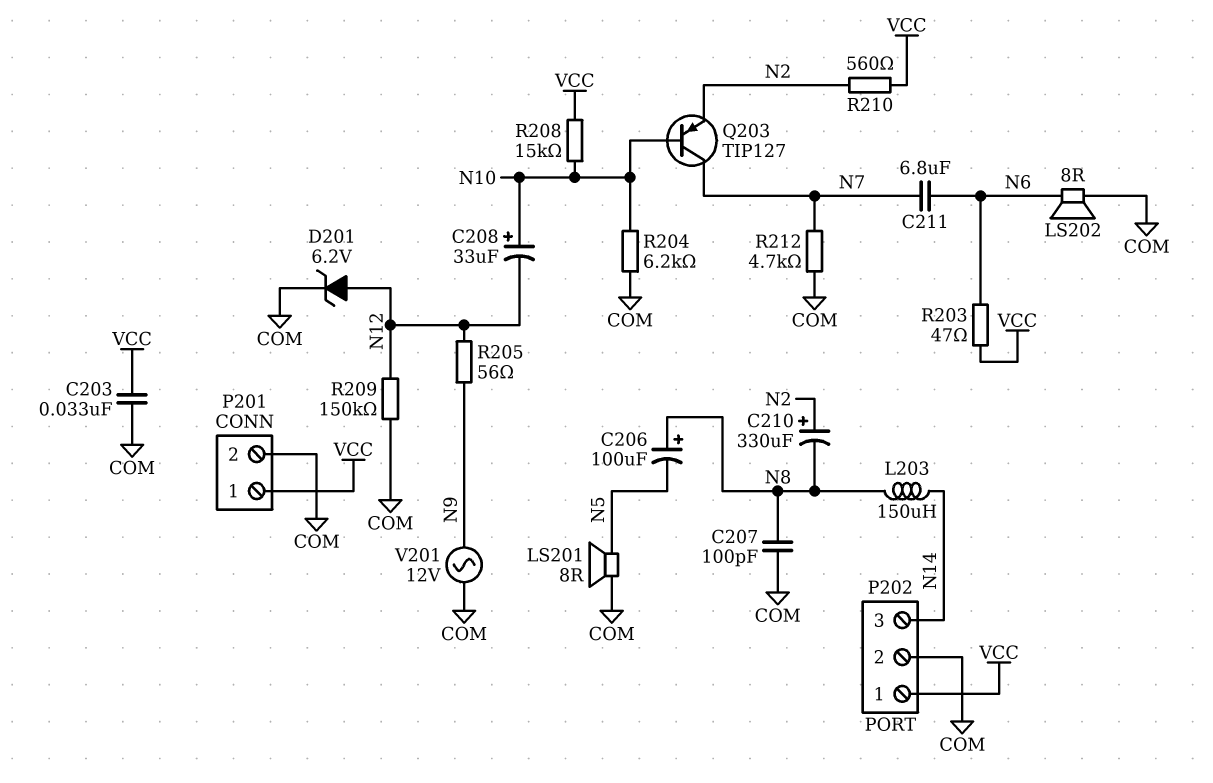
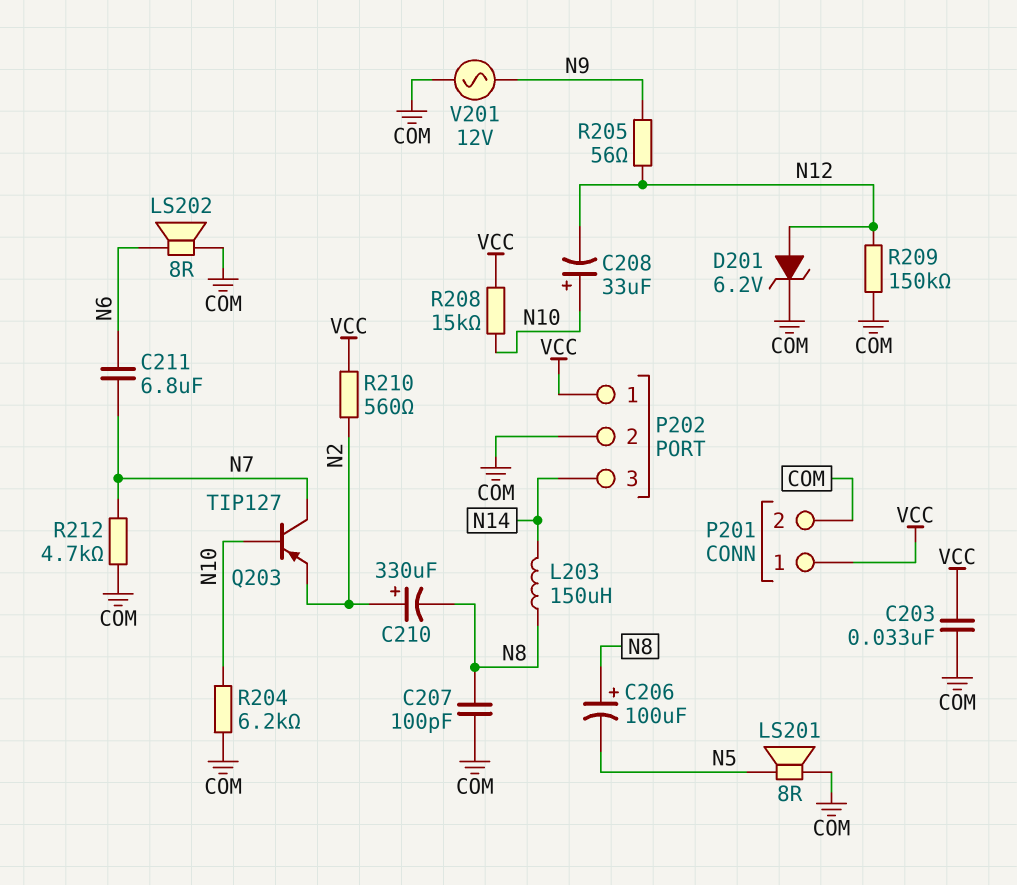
R203: 47 (N6, VCC) -> none

